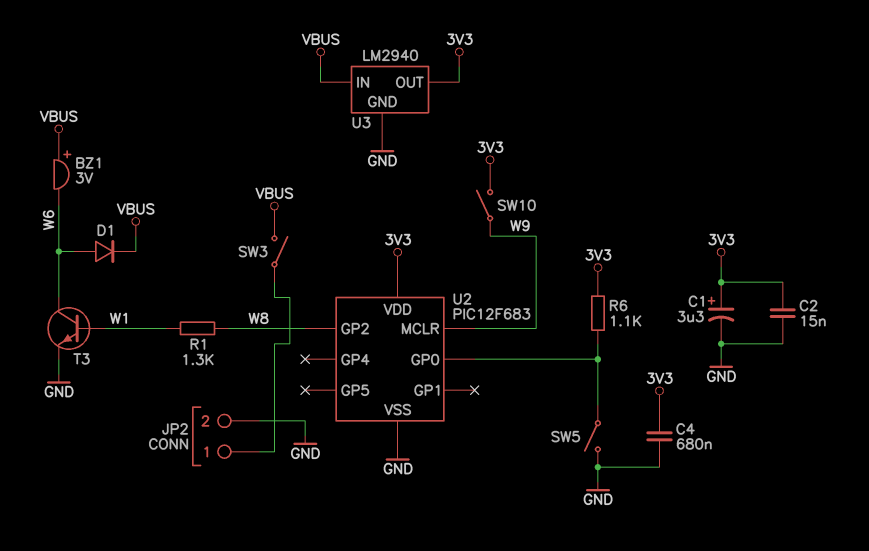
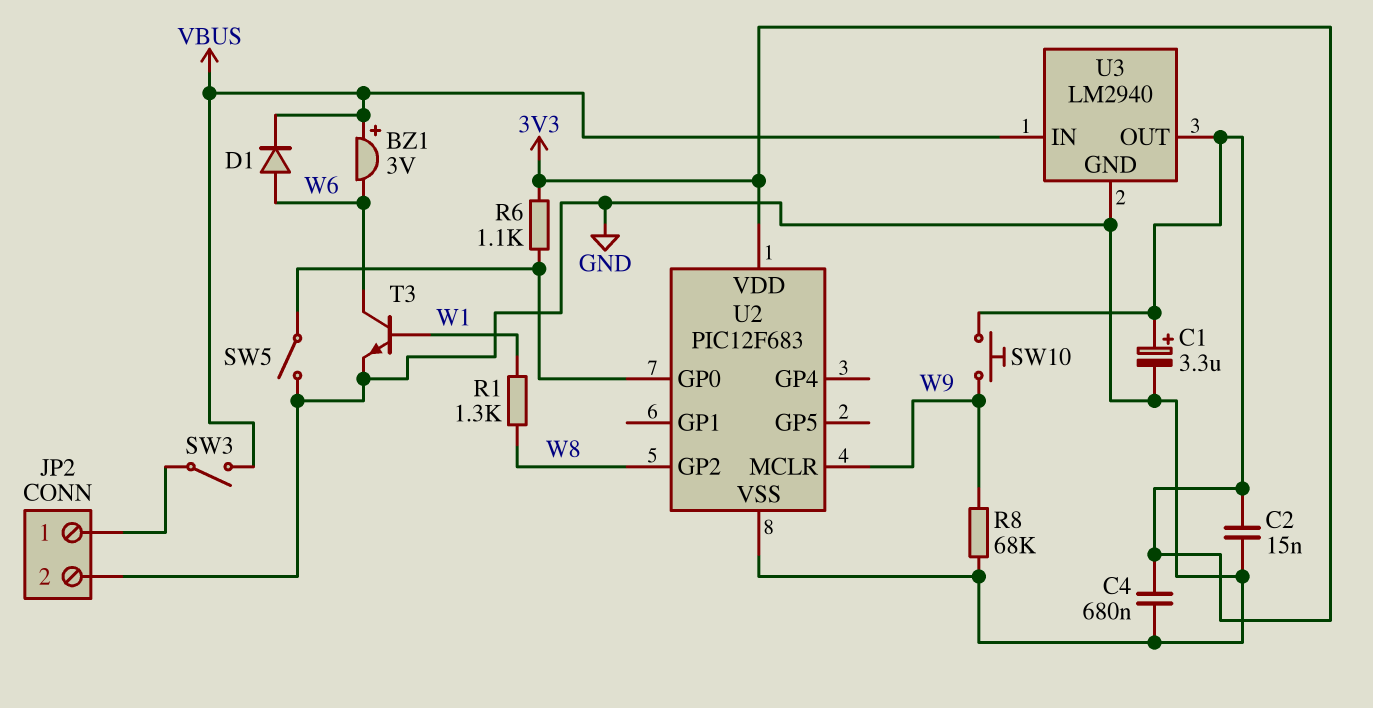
R8: none -> 68k (GND, W9)
SW10: switch (3V3, W9) -> button (3V3, W9)

